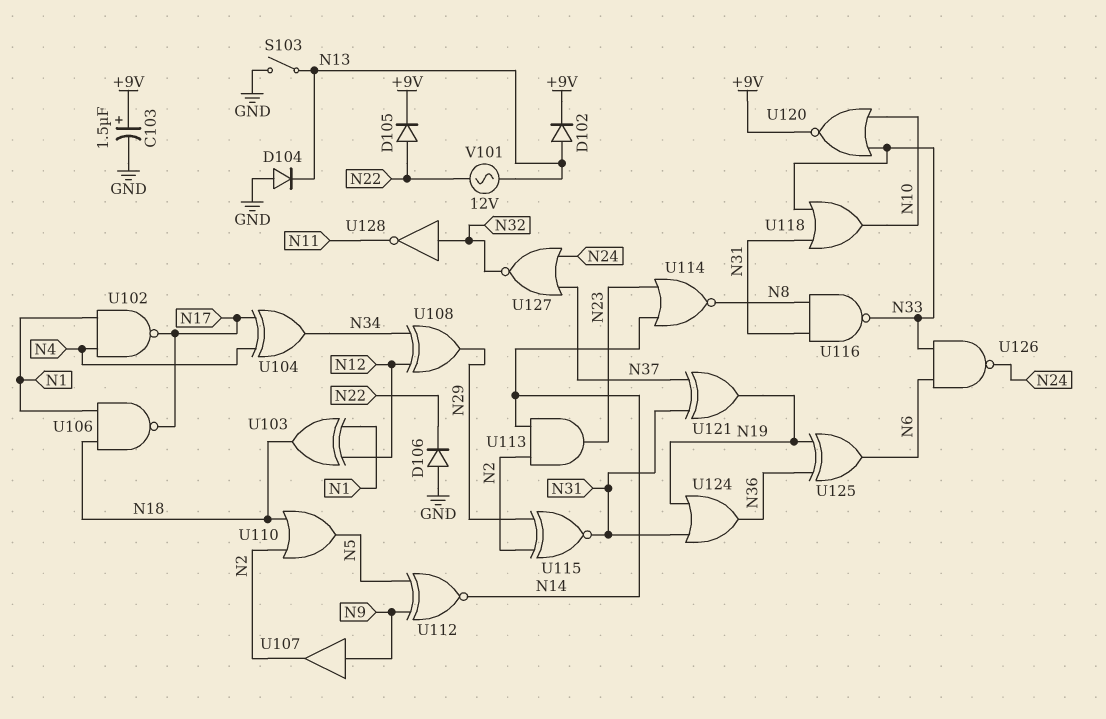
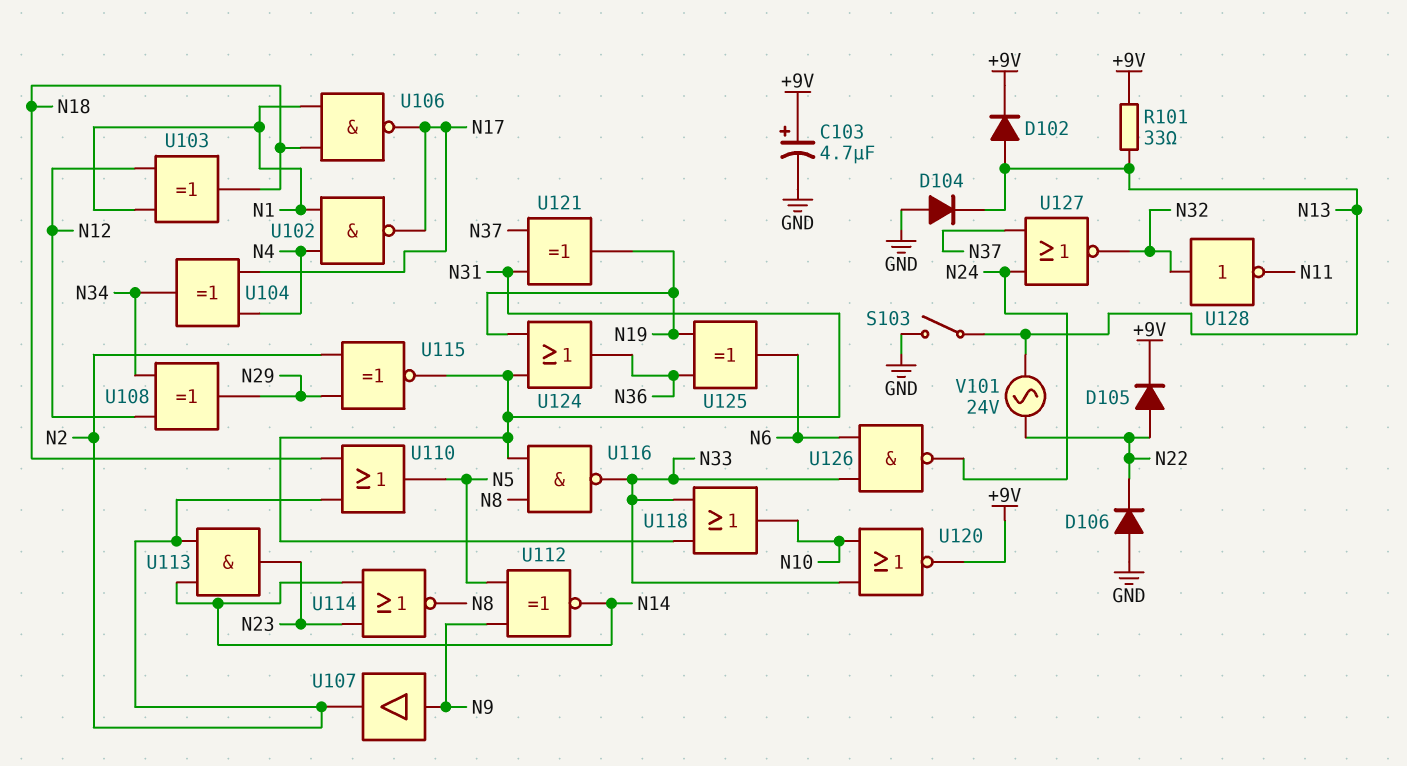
C103: 1.5uF (plus +9V, minus GND) -> 4.7uF (plus +9V, minus GND)
R101: none -> 33 (+9V, N13)
V101: AC 12V (N13, N22) -> AC 24V (N13, N22)

